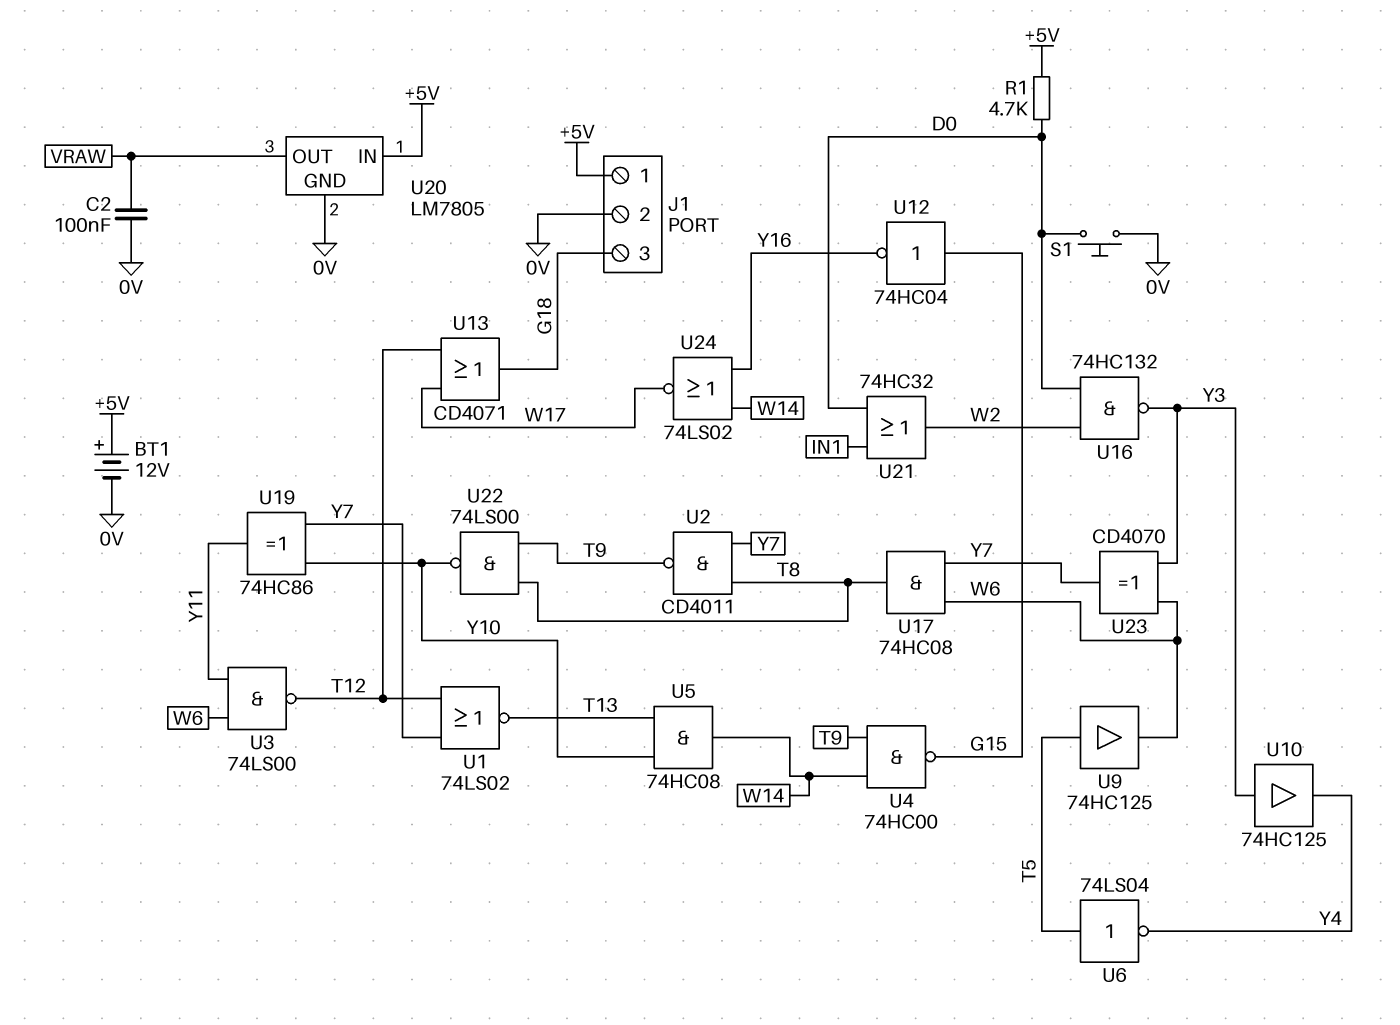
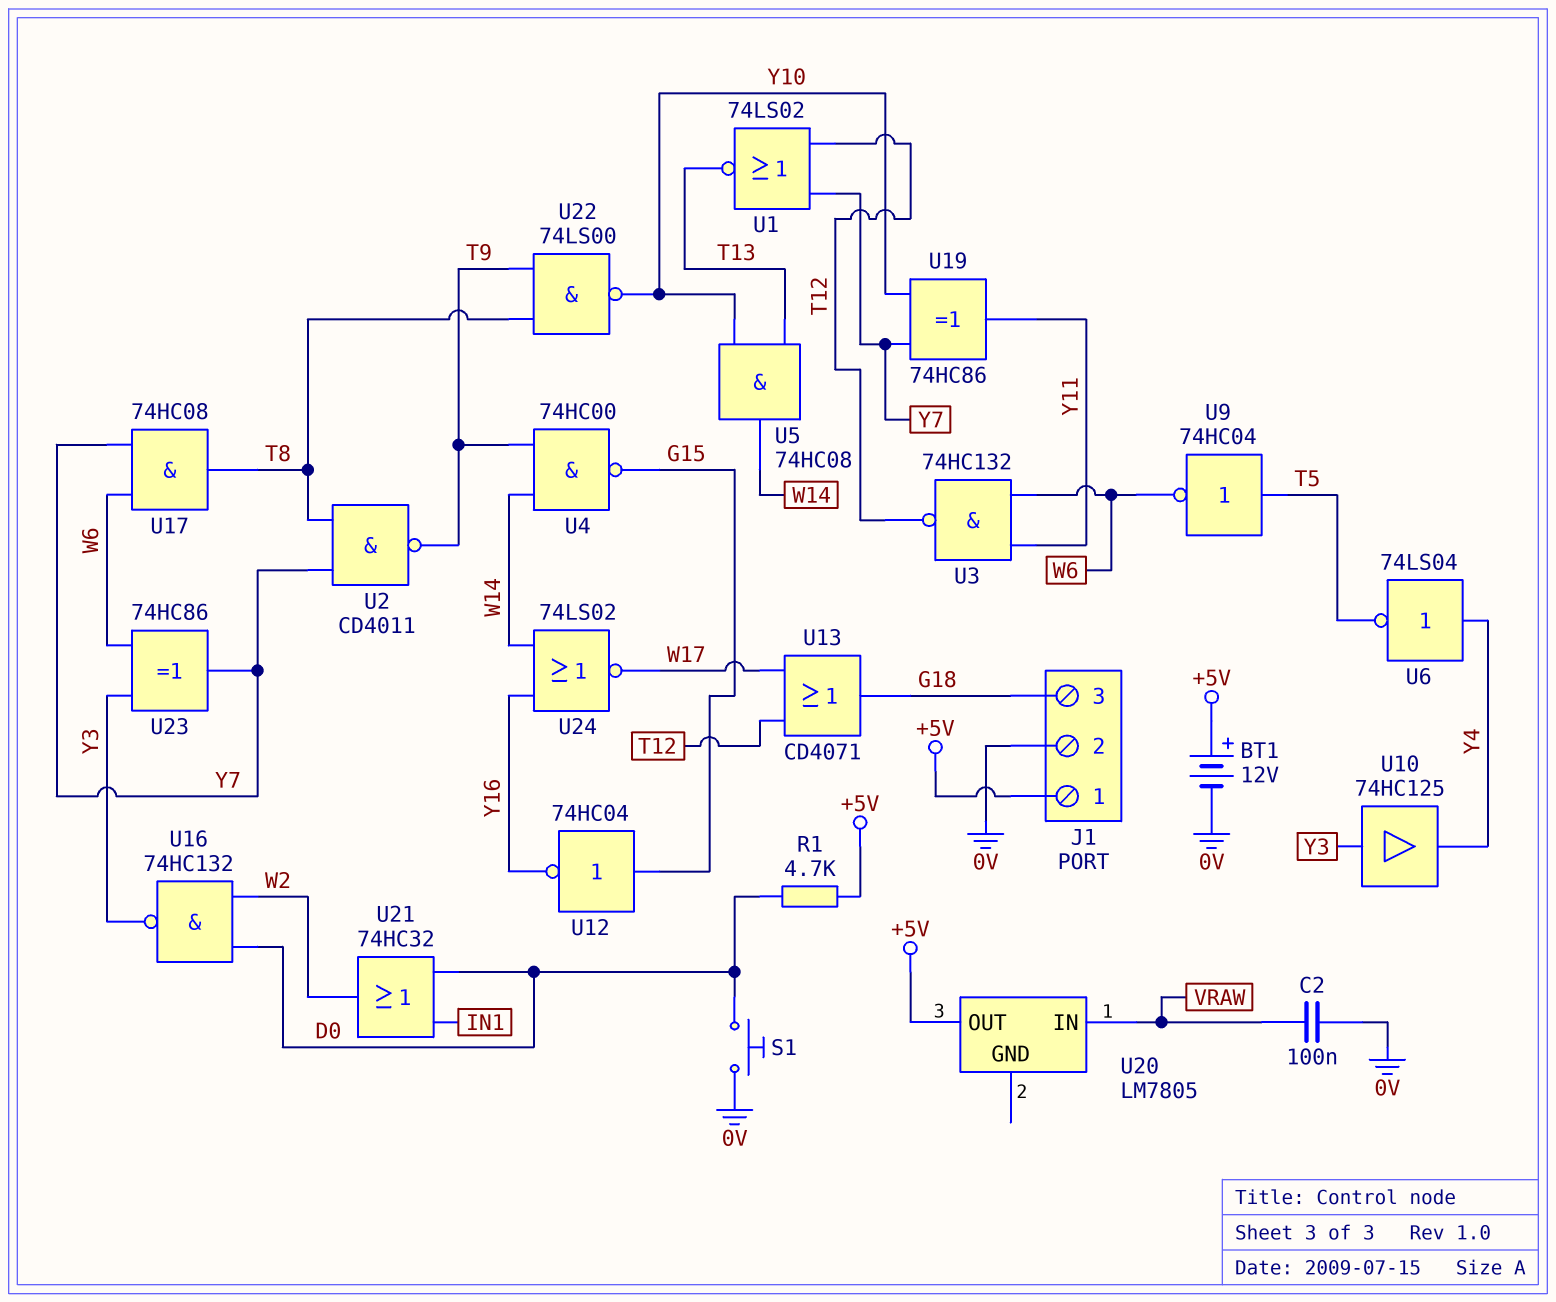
U3: NAND 74LS00 (in W6, in Y11, out T12) -> NAND 74HC132 (in W6, in Y11, out T12)
U6: NOT 74LS04 (in T5, out Y4) -> NOT 74LS04 (in Y4, out T5)
U9: buffer 74HC125 (in T5, out W6) -> NOT 74HC04 (in T5, out W6)
U20 pin GND: 0V -> none
U20 pin IN: +5V -> VRAW
U20 pin OUT: VRAW -> +5V
U23: XOR CD4070 (in W6, in Y3, out Y7) -> XOR 74HC86 (in W6, in Y3, out Y7)

